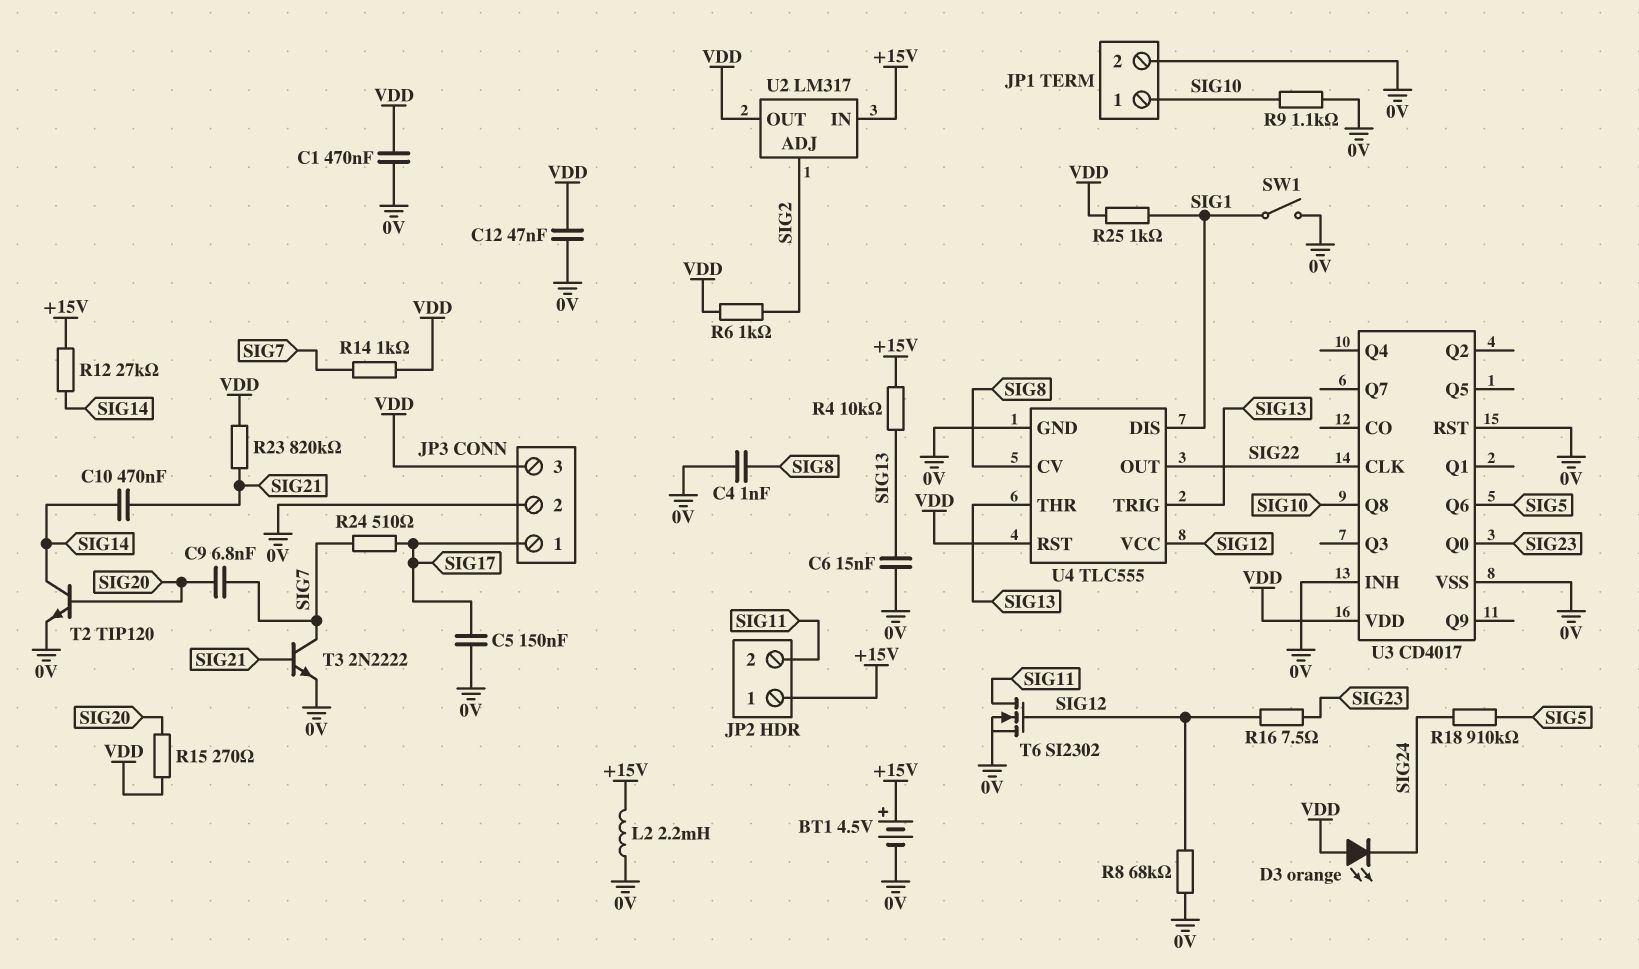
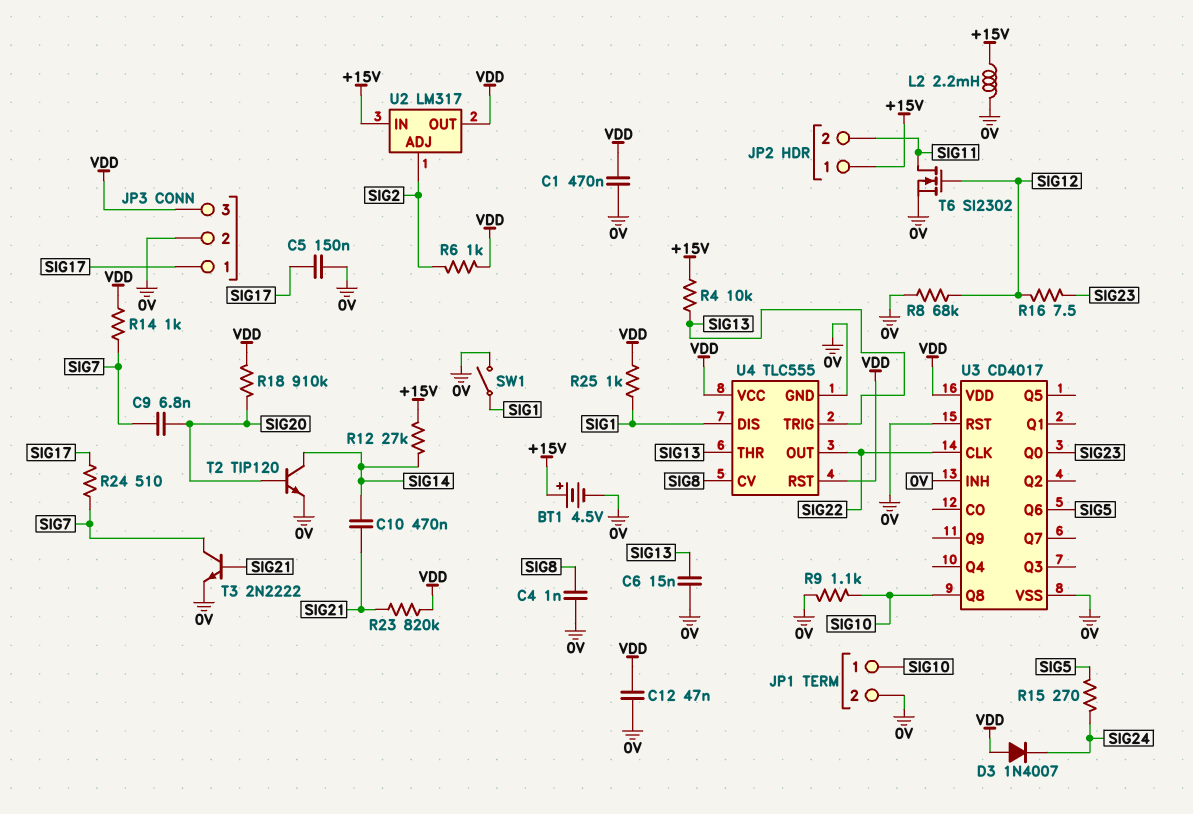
D3: LED orange (A VDD, K SIG24) -> diode 1N4007 (A VDD, K SIG24)
R15: 270 (SIG20, VDD) -> 270 (SIG5, SIG24)
R18: 910k (SIG5, SIG24) -> 910k (SIG20, VDD)
U4 pin VCC: SIG12 -> VDD

